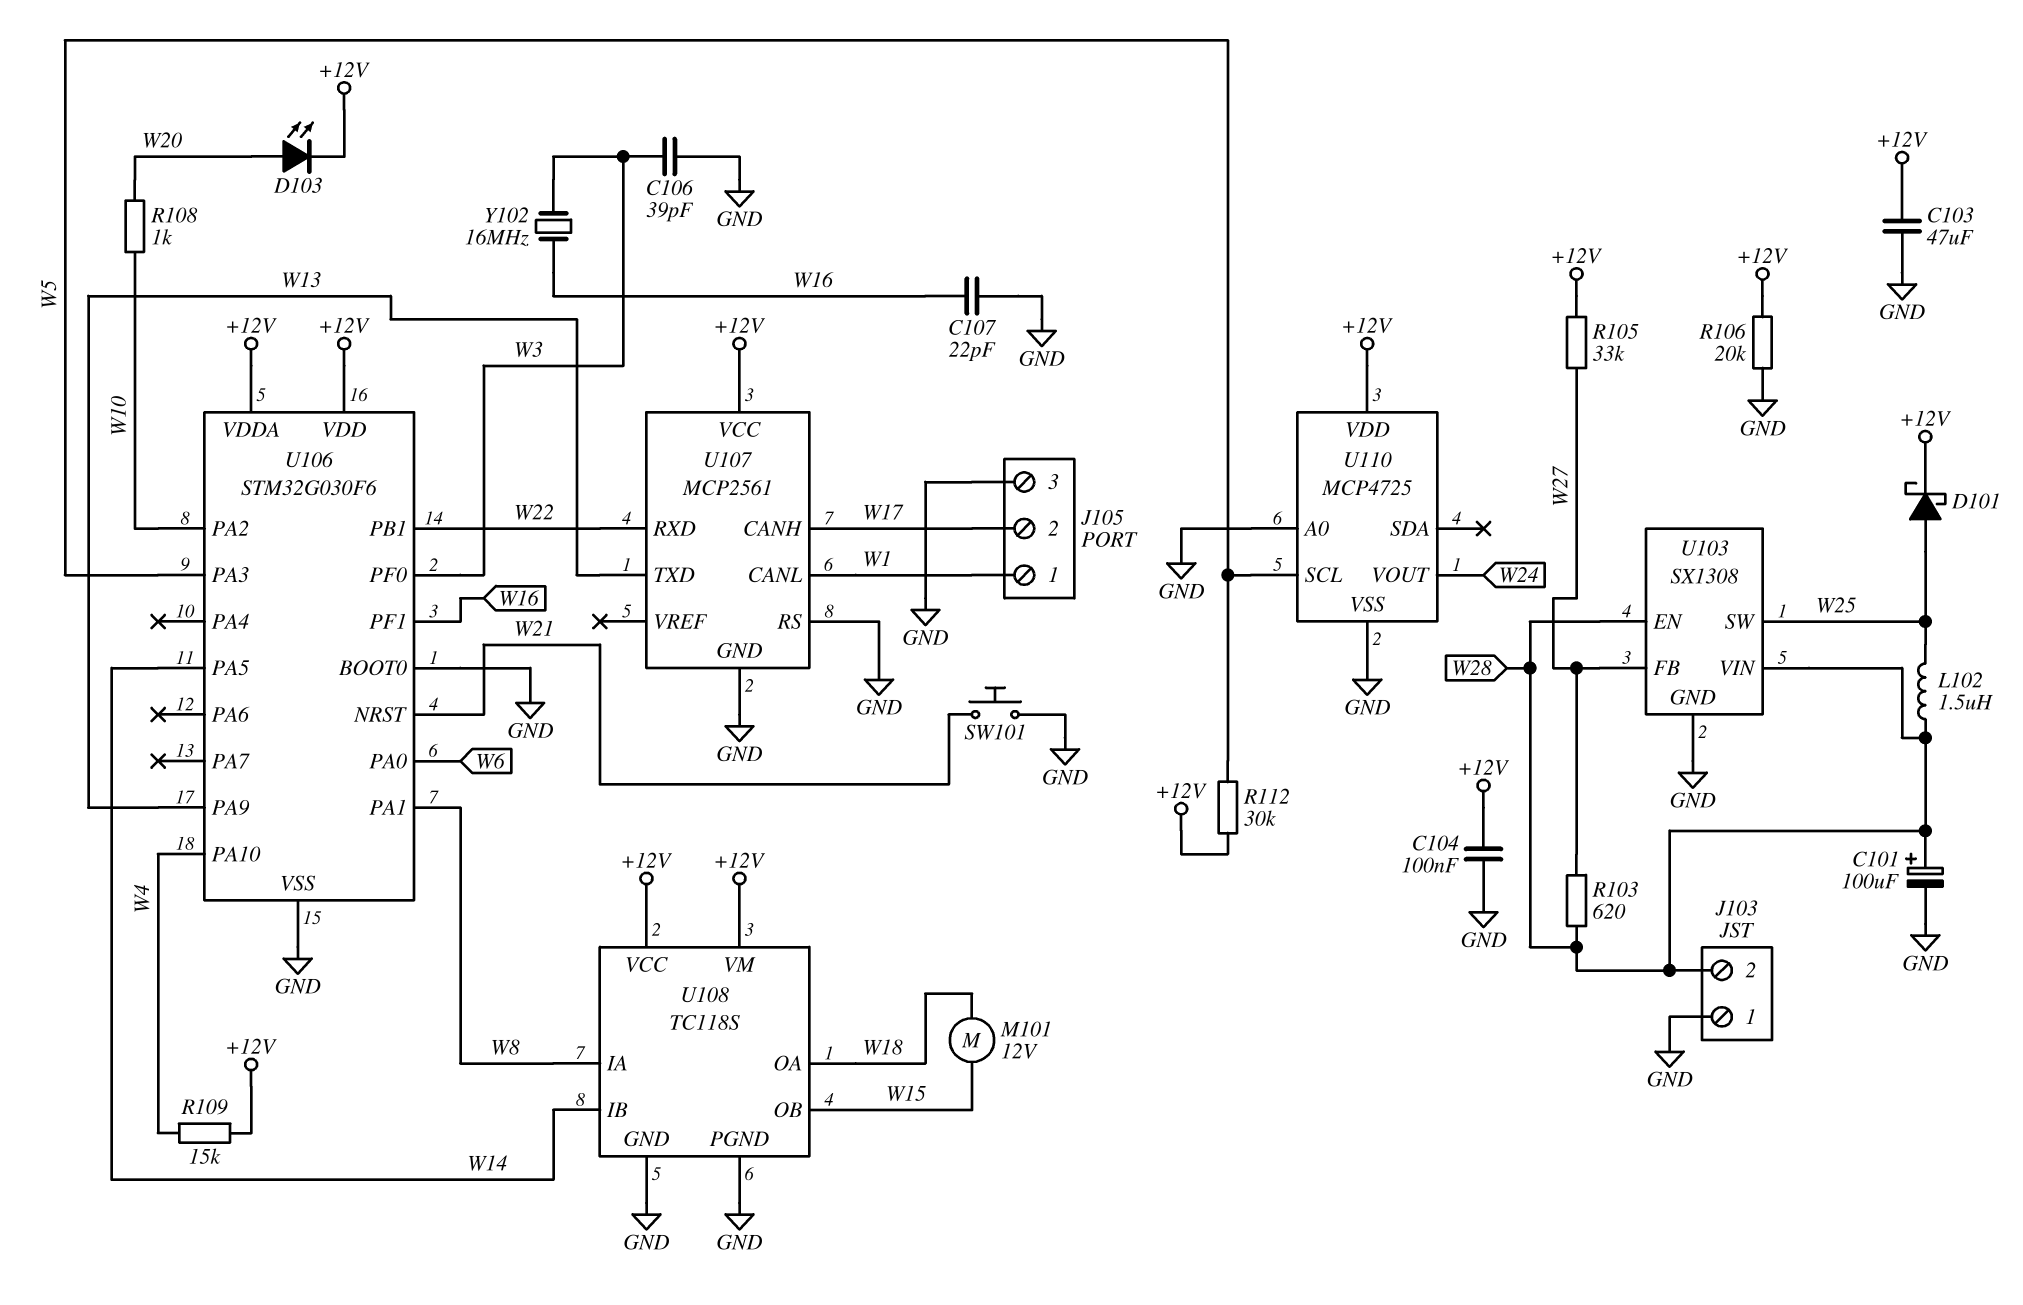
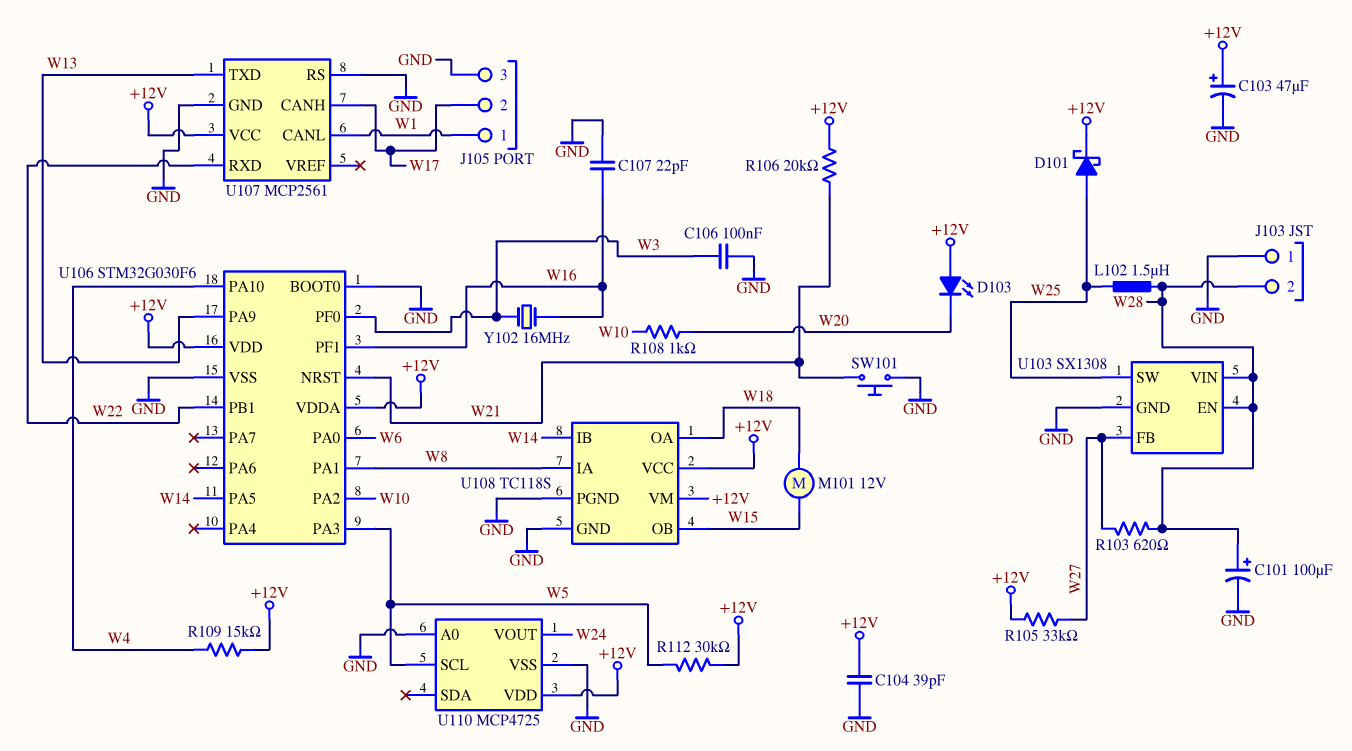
C103: 47uF (+12V, GND) -> 47uF (plus +12V, minus GND)
C104: 100nF (+12V, GND) -> 39pF (+12V, GND)
C106: 39pF (GND, W3) -> 100nF (GND, W3)
D103: LED (A W20, K +12V) -> LED (A +12V, K W20)
R106: 20k (+12V, GND) -> 20k (+12V, W21)

